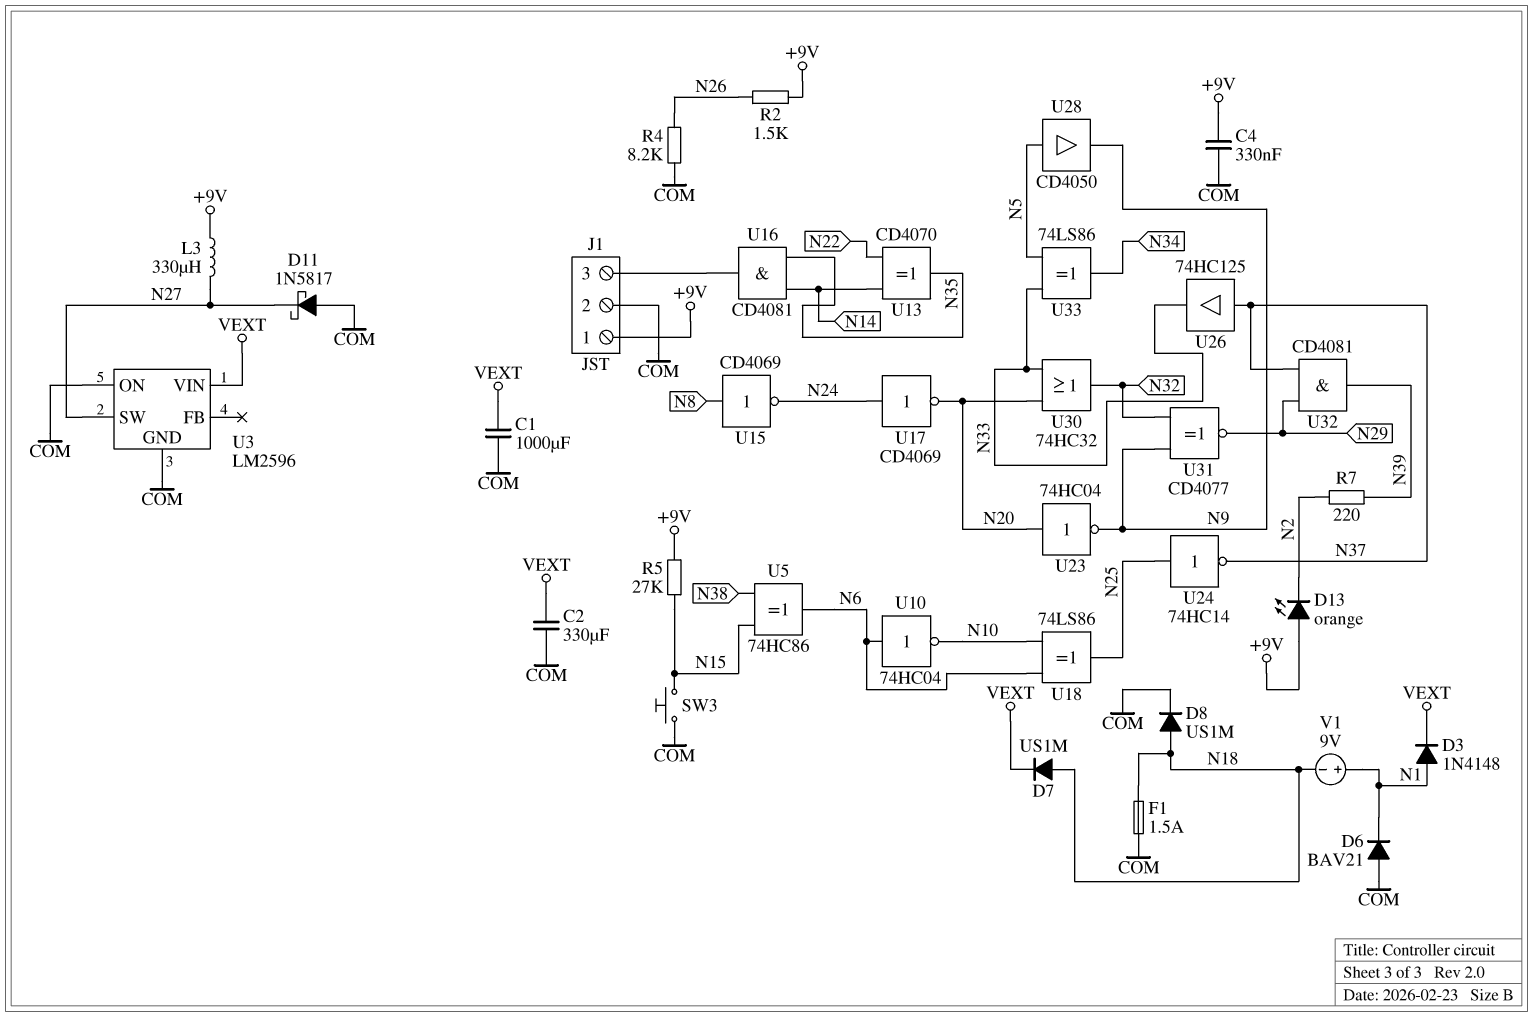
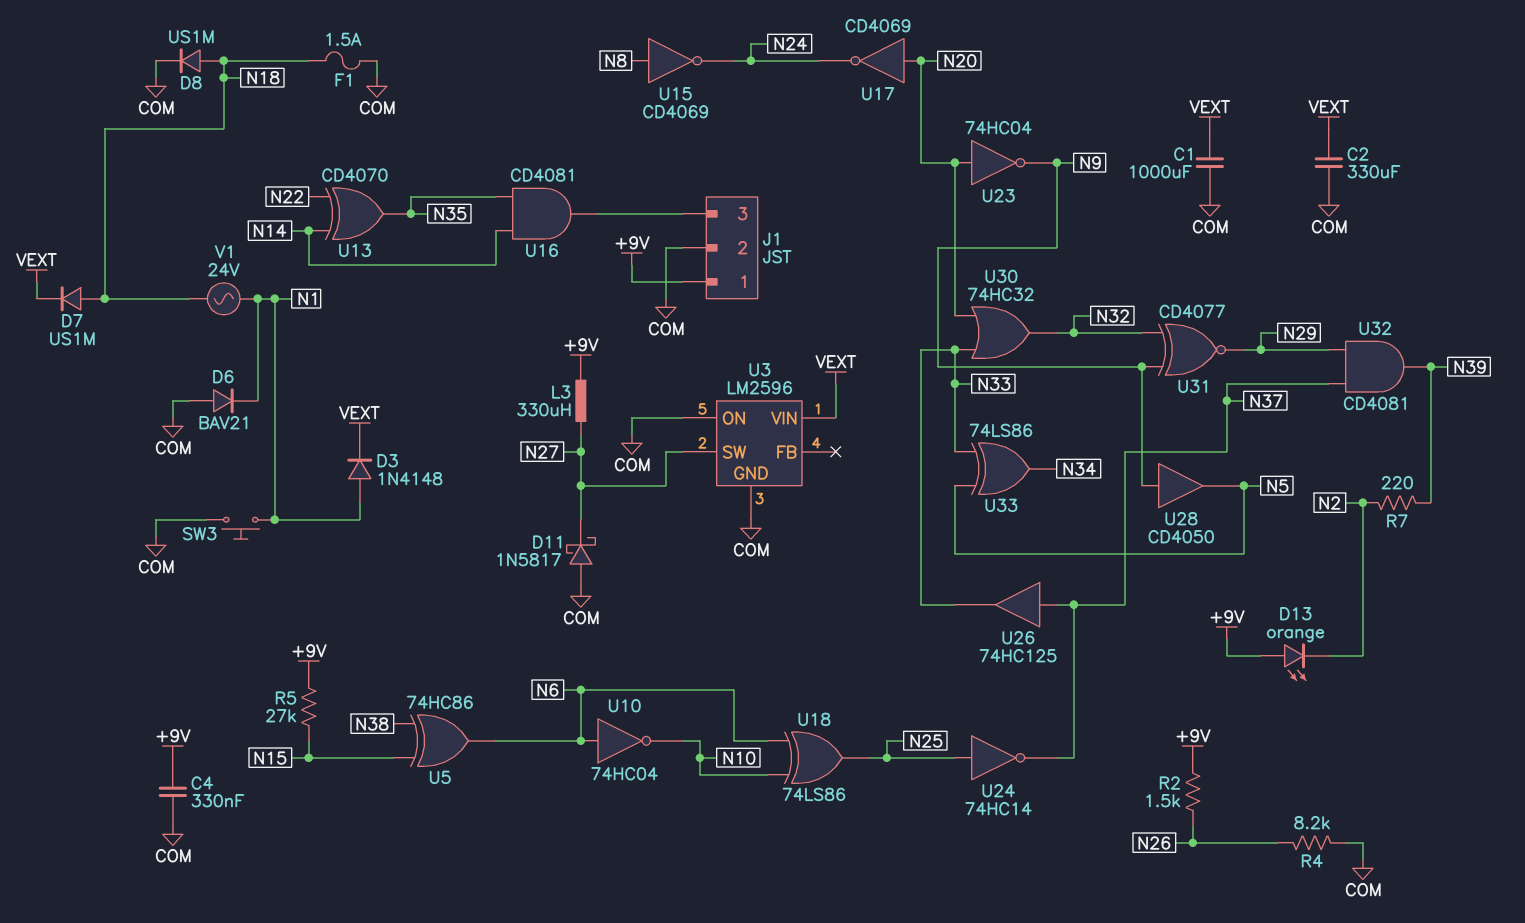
SW3: button (COM, N15) -> button (COM, N1)
U17: NOT CD4069 (in N24, out N20) -> NOT CD4069 (in N20, out N24)
U28: buffer CD4050 (in N5, out N9) -> buffer CD4050 (in N9, out N5)
V1: 9V (plus N1, minus N18) -> AC 24V (N1, N18)

